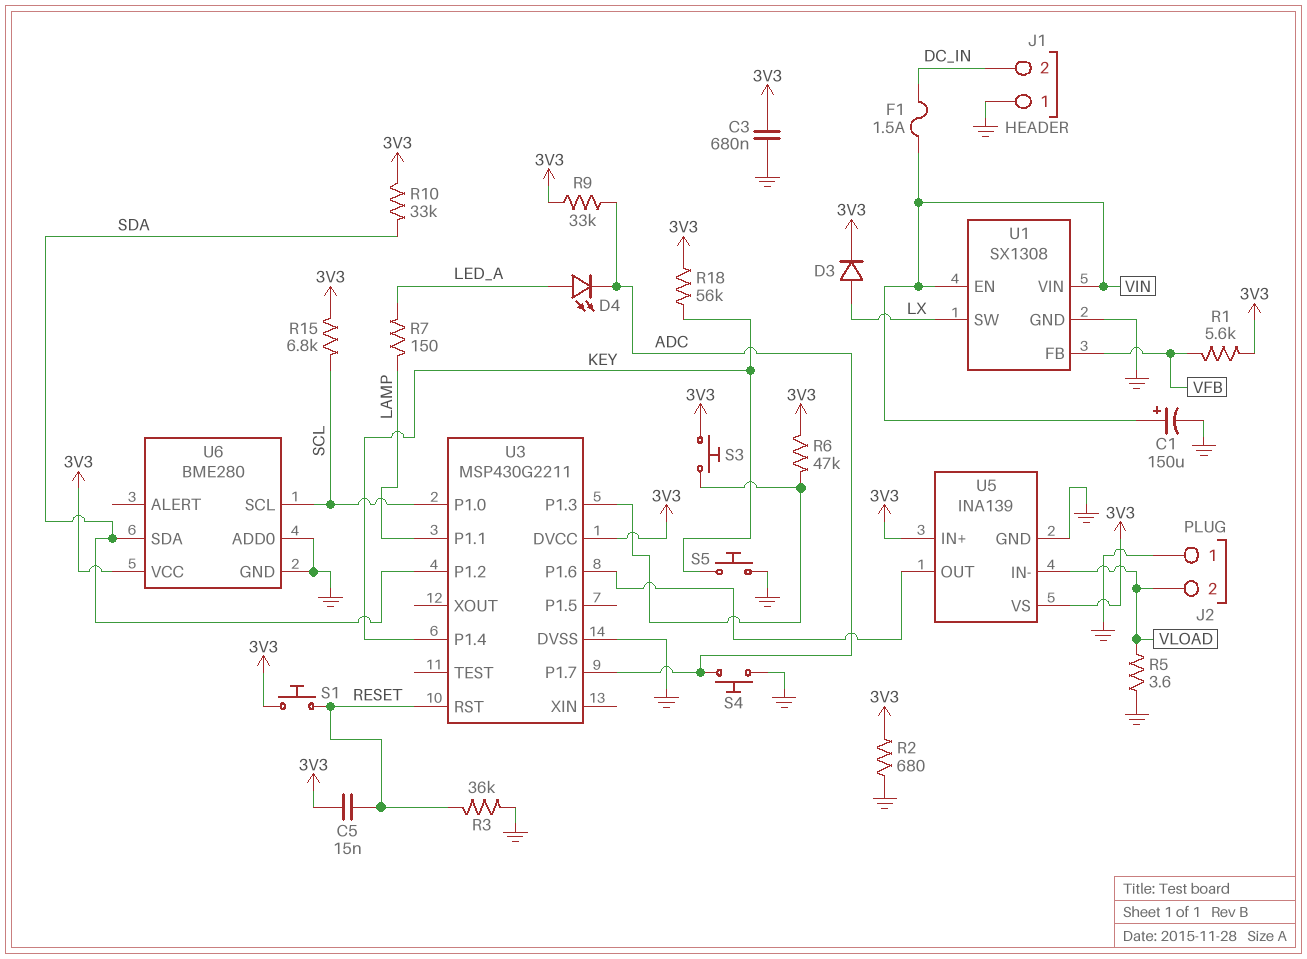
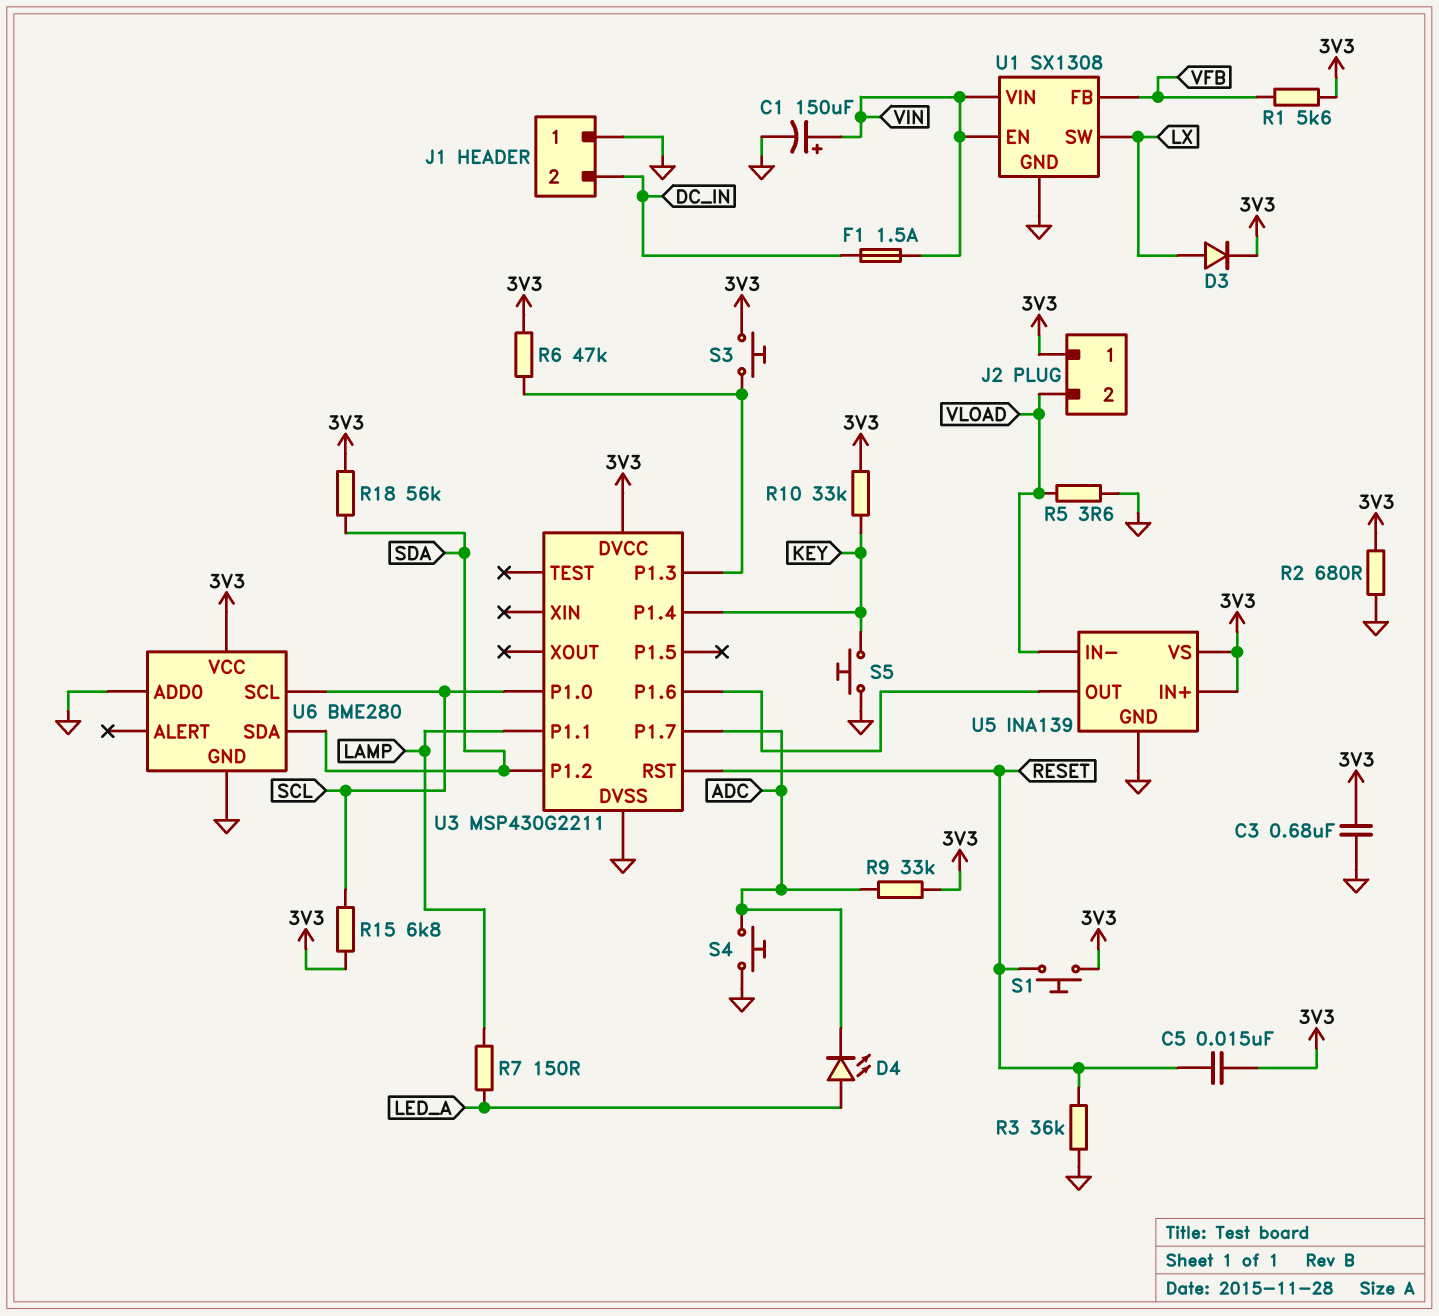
J2 pin 1: GND -> 3V3
R10: 33k (3V3, SDA) -> 33k (3V3, KEY)
R18: 56k (3V3, KEY) -> 56k (3V3, SDA)

